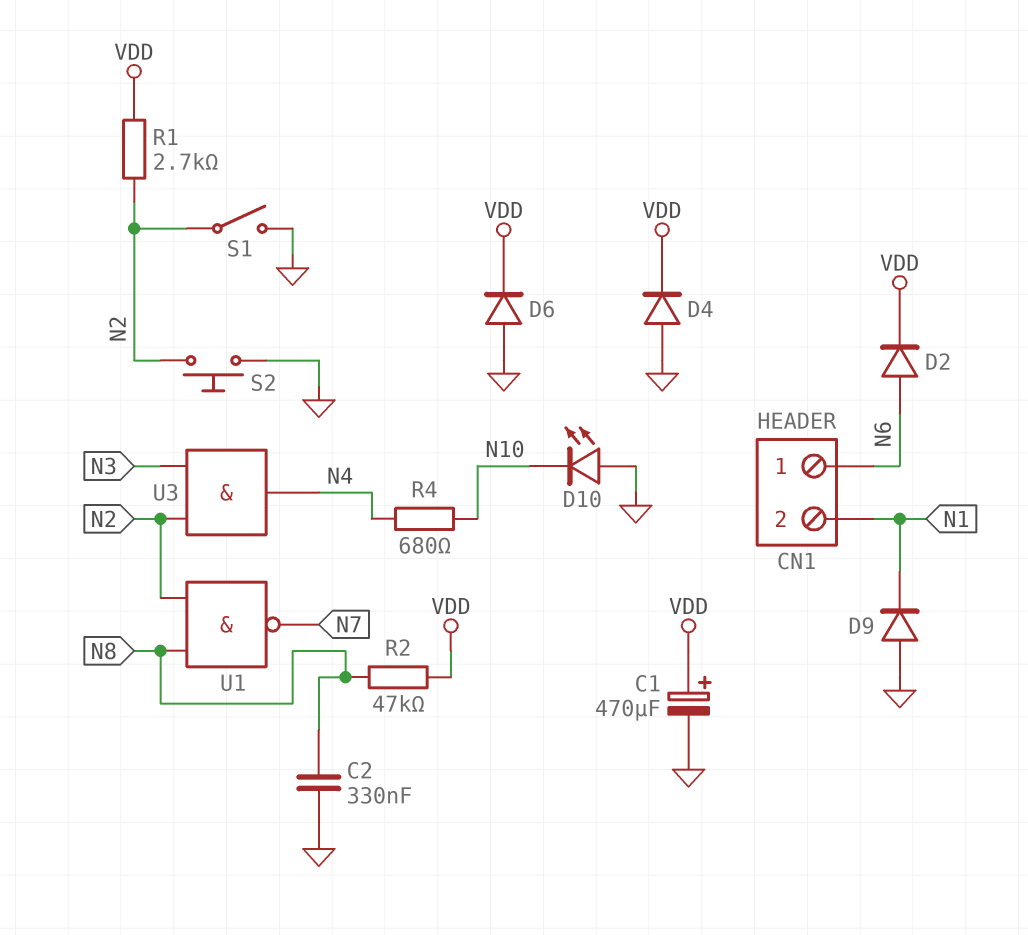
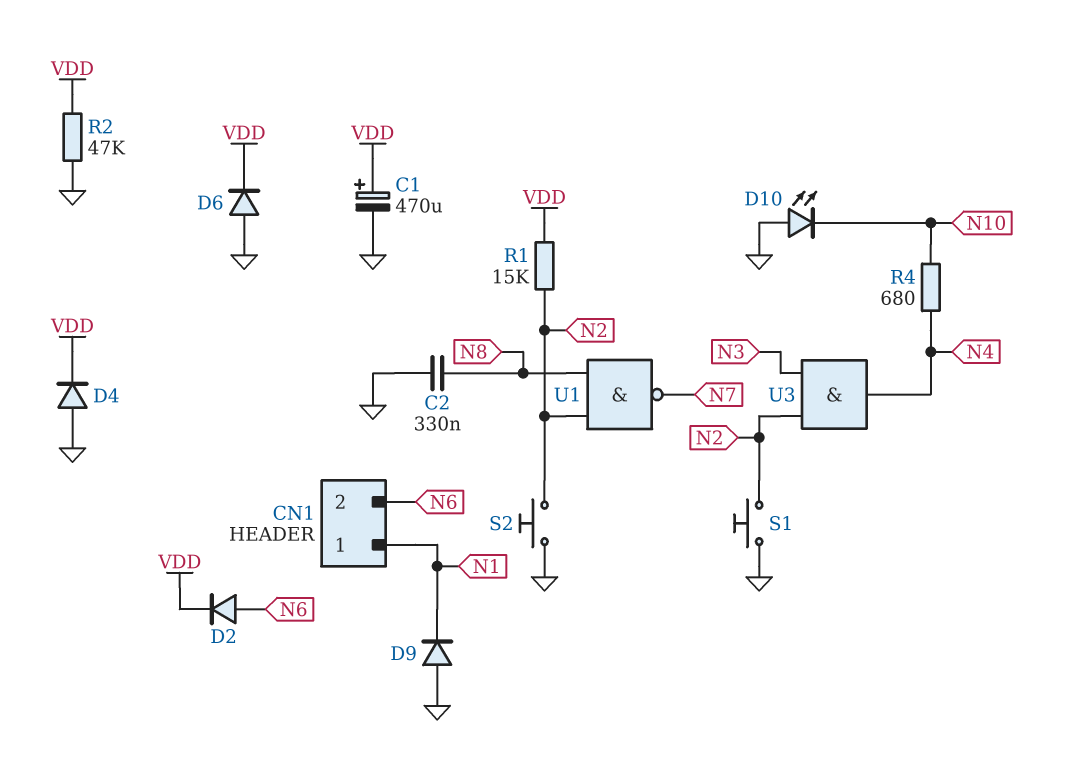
CN1 pin 1: N6 -> N1
CN1 pin 2: N1 -> N6
R1: 2.7k (N2, VDD) -> 15k (N2, VDD)
R2: 47k (N8, VDD) -> 47k (GND, VDD)
S1: switch (GND, N2) -> button (GND, N2)

